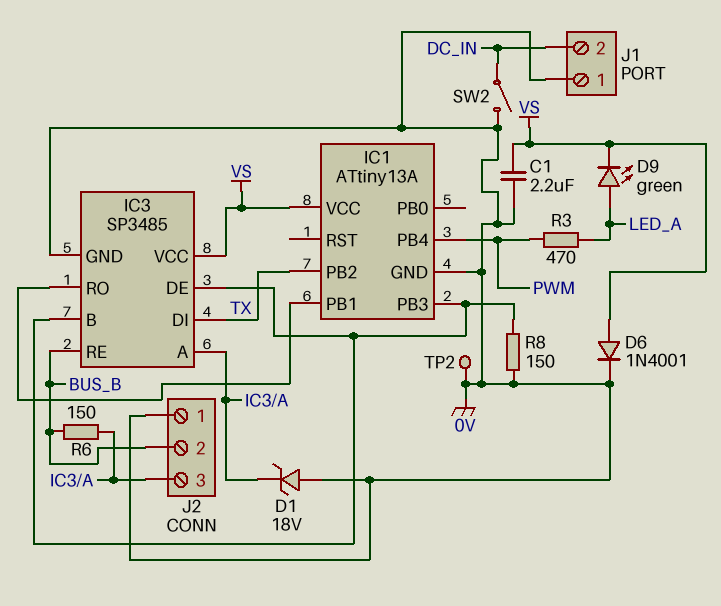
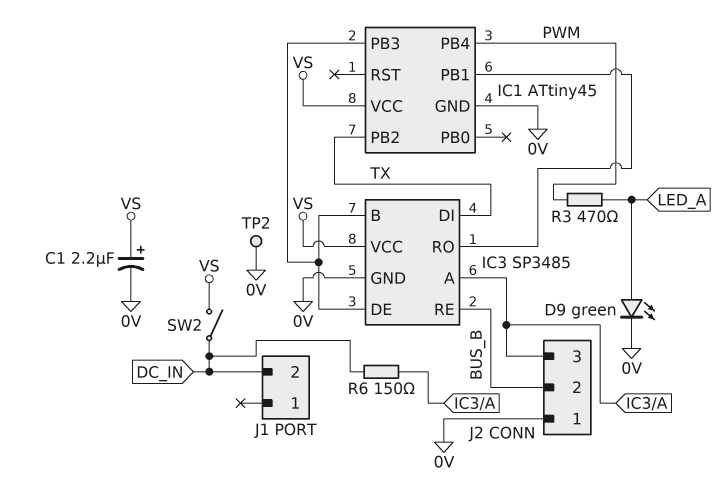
C1: 2.2uF (0V, VS) -> 2.2uF (plus VS, minus 0V)
D1: zener 18V (A 0V, K IC3/A) -> none
D6: diode 1N4001 (A VS, K 0V) -> none
D9: LED green (A LED_A, K VS) -> LED green (A LED_A, K 0V)
IC1: ATtiny13A -> ATtiny45
J1 pin 1: 0V -> none
R6: 150 (BUS_B, IC3/A) -> 150 (DC_IN, IC3/A)
R8: 150 (0V, IC1/PB3) -> none
SW2: switch (0V, DC_IN) -> switch (DC_IN, VS)

